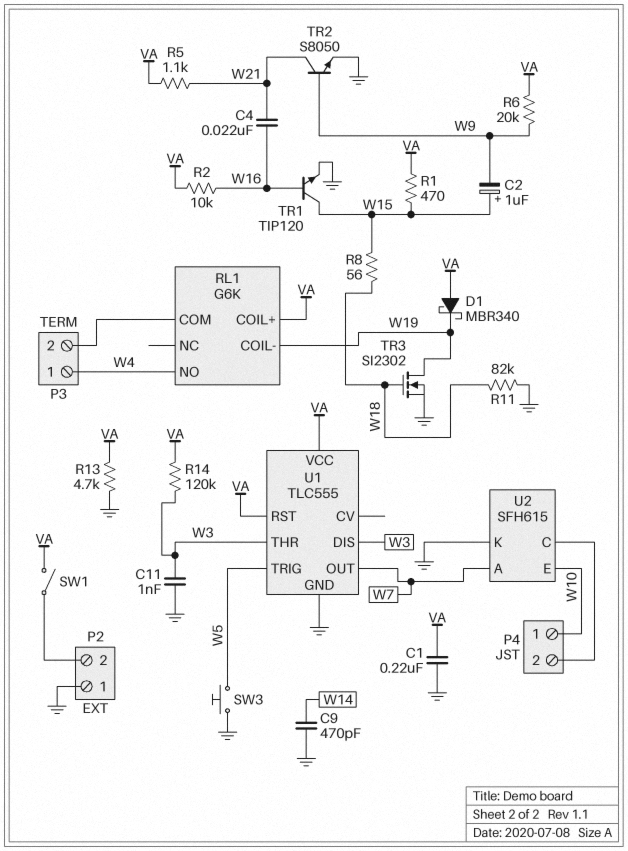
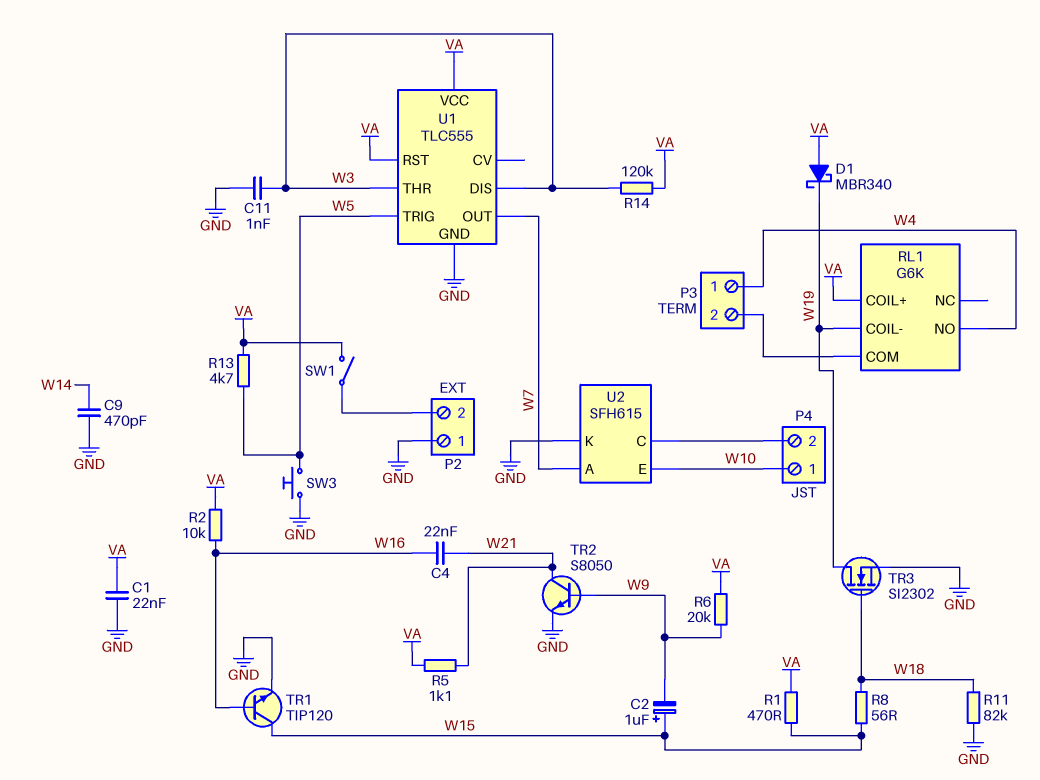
C1: 220nF (GND, VA) -> 22nF (GND, VA)
R13: 4.7k (GND, VA) -> 4.7k (VA, W5)

